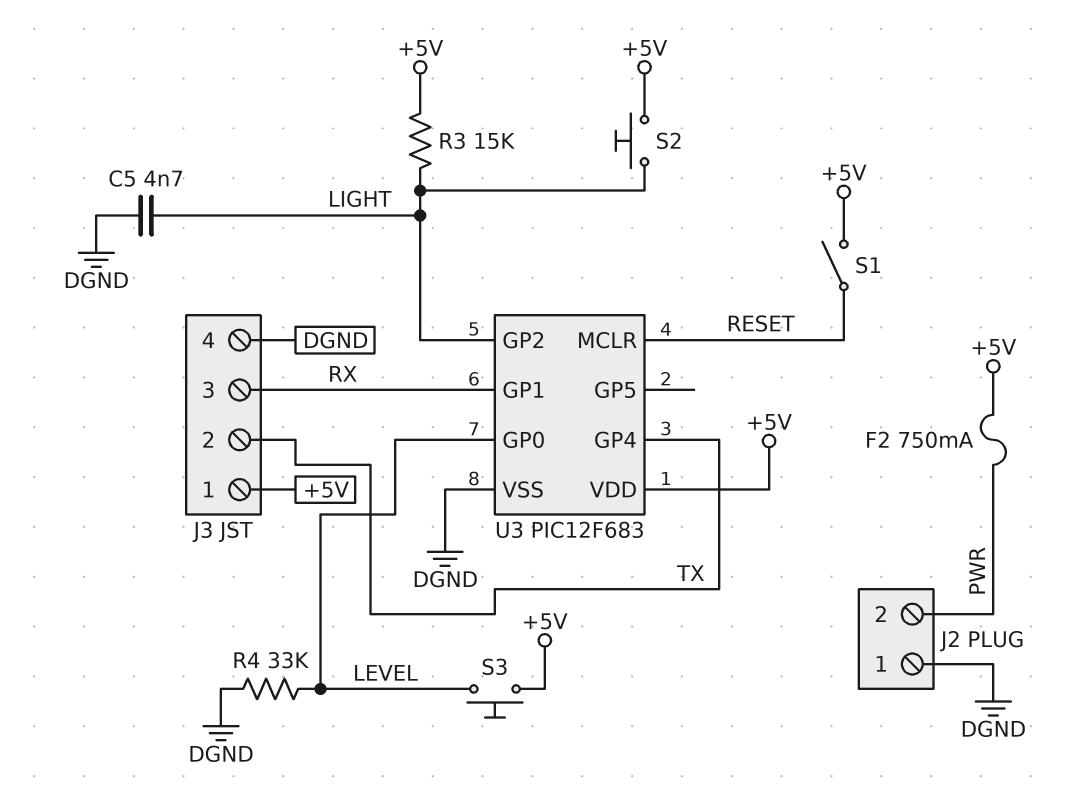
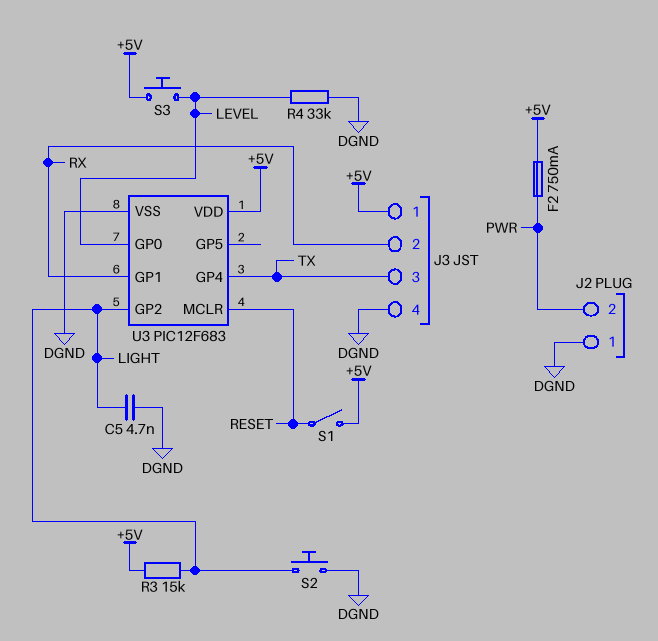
J3 pin 2: TX -> RX
J3 pin 3: RX -> TX
S2: button (+5V, LIGHT) -> button (DGND, LIGHT)

